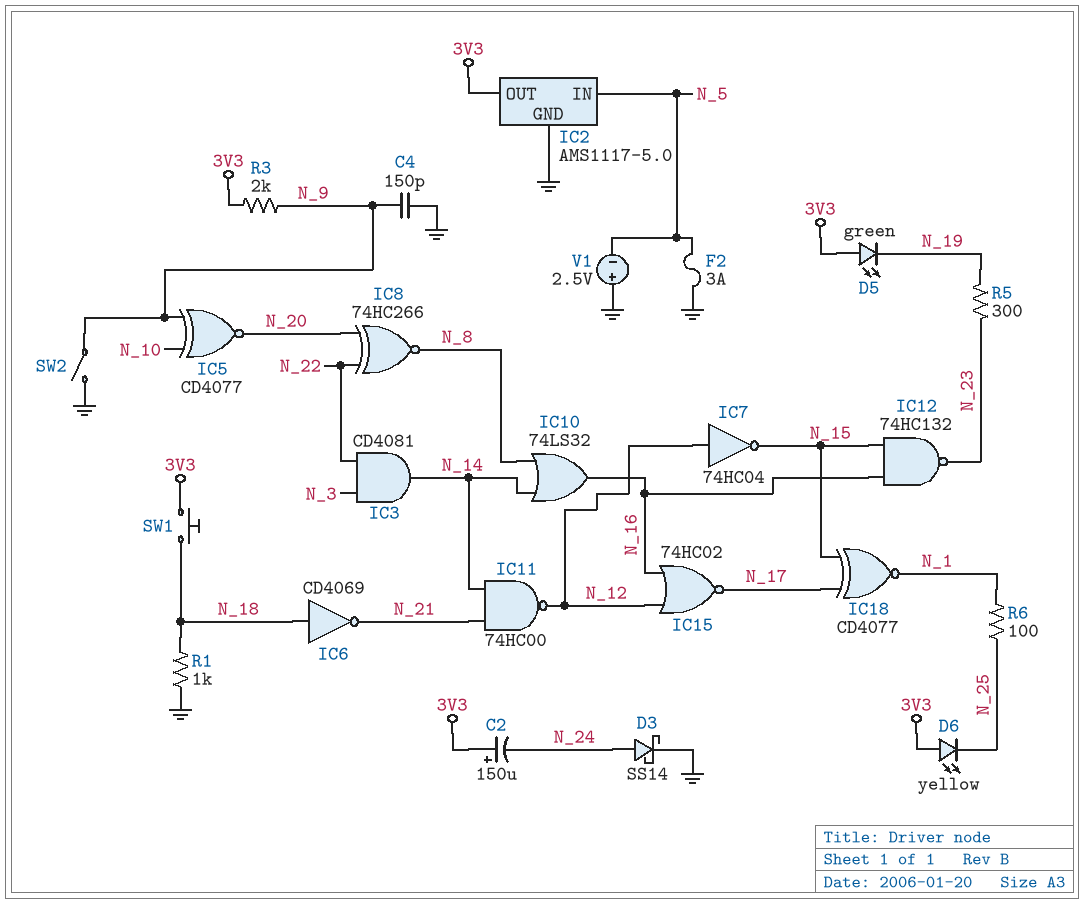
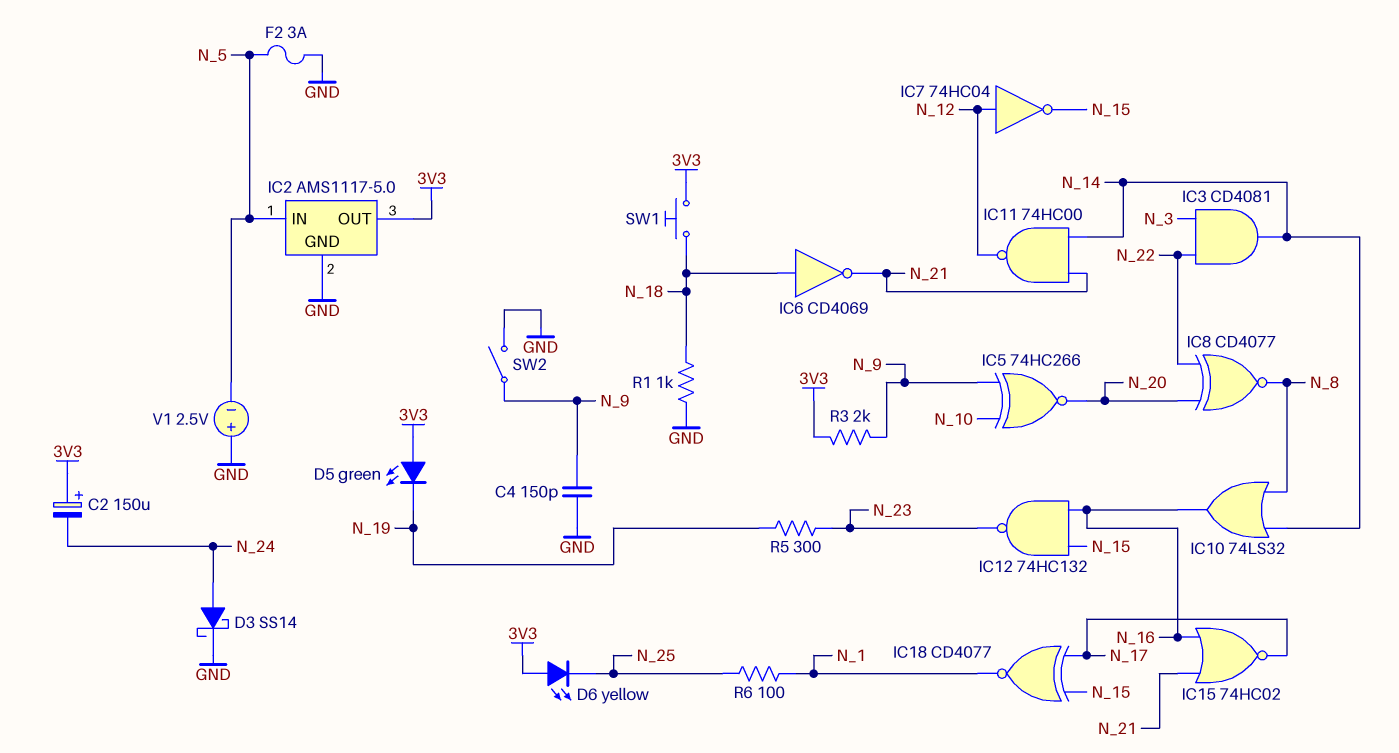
IC5: XNOR CD4077 (in N_9, in N_10, out N_20) -> XNOR 74HC266 (in N_9, in N_10, out N_20)
IC8: XNOR 74HC266 (in N_20, in N_22, out N_8) -> XNOR CD4077 (in N_20, in N_22, out N_8)
IC15: NOR 74HC02 (in N_12, in N_16, out N_17) -> NOR 74HC02 (in N_16, in N_21, out N_17)

